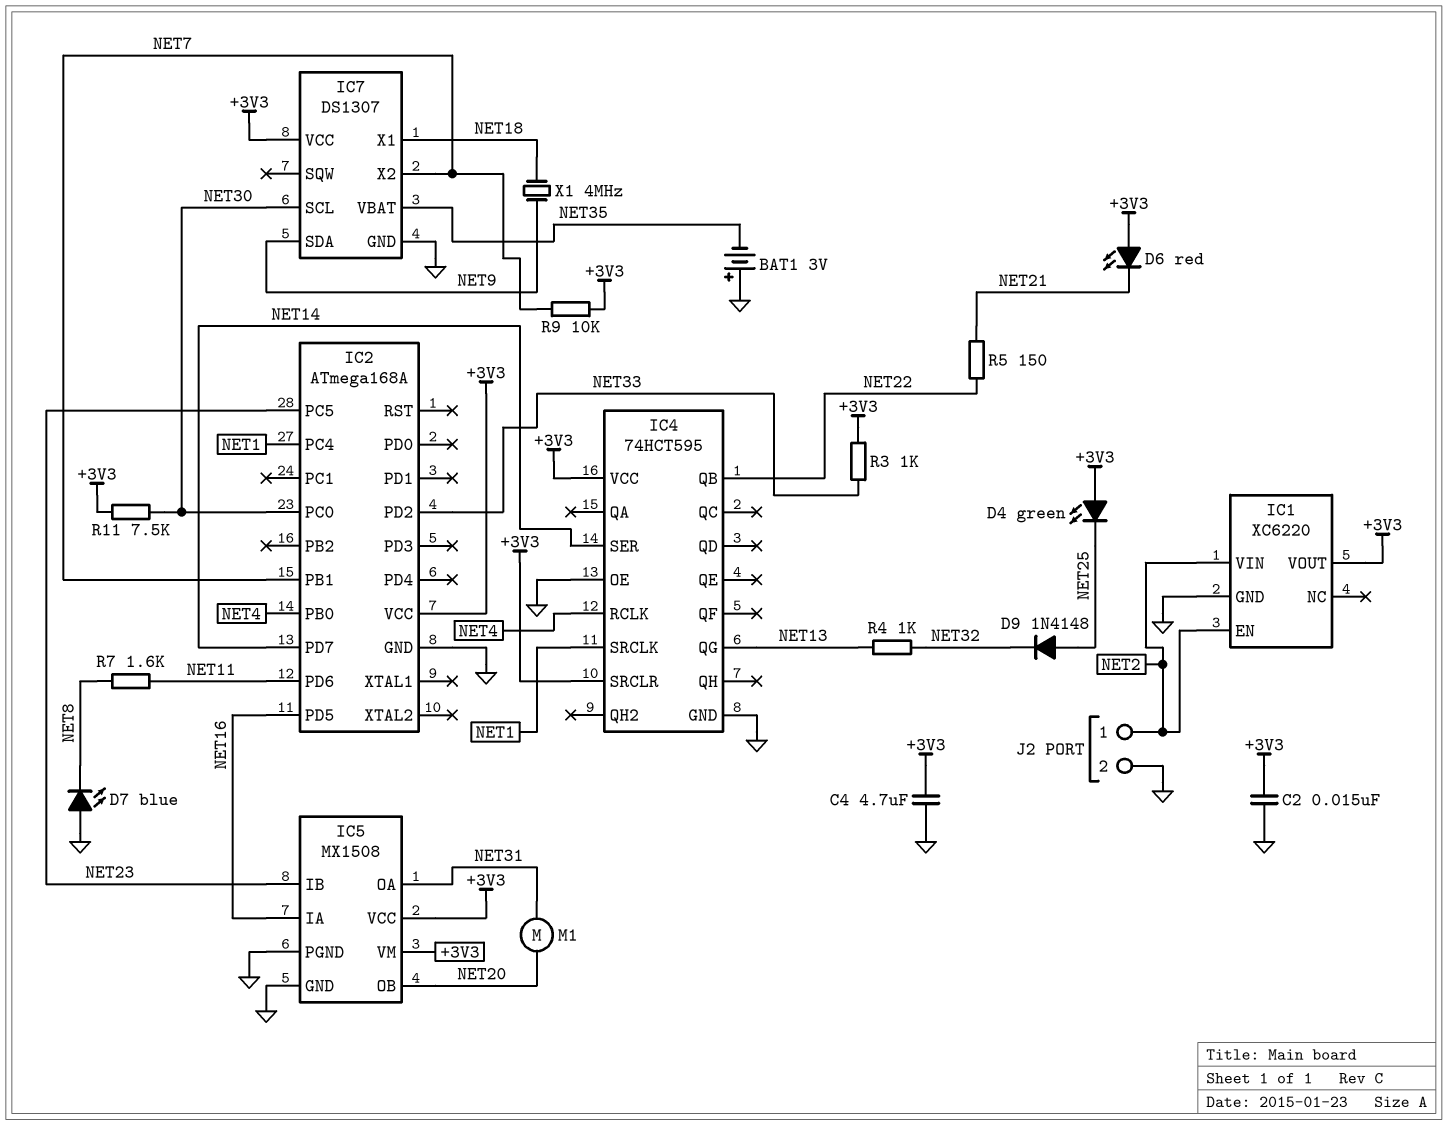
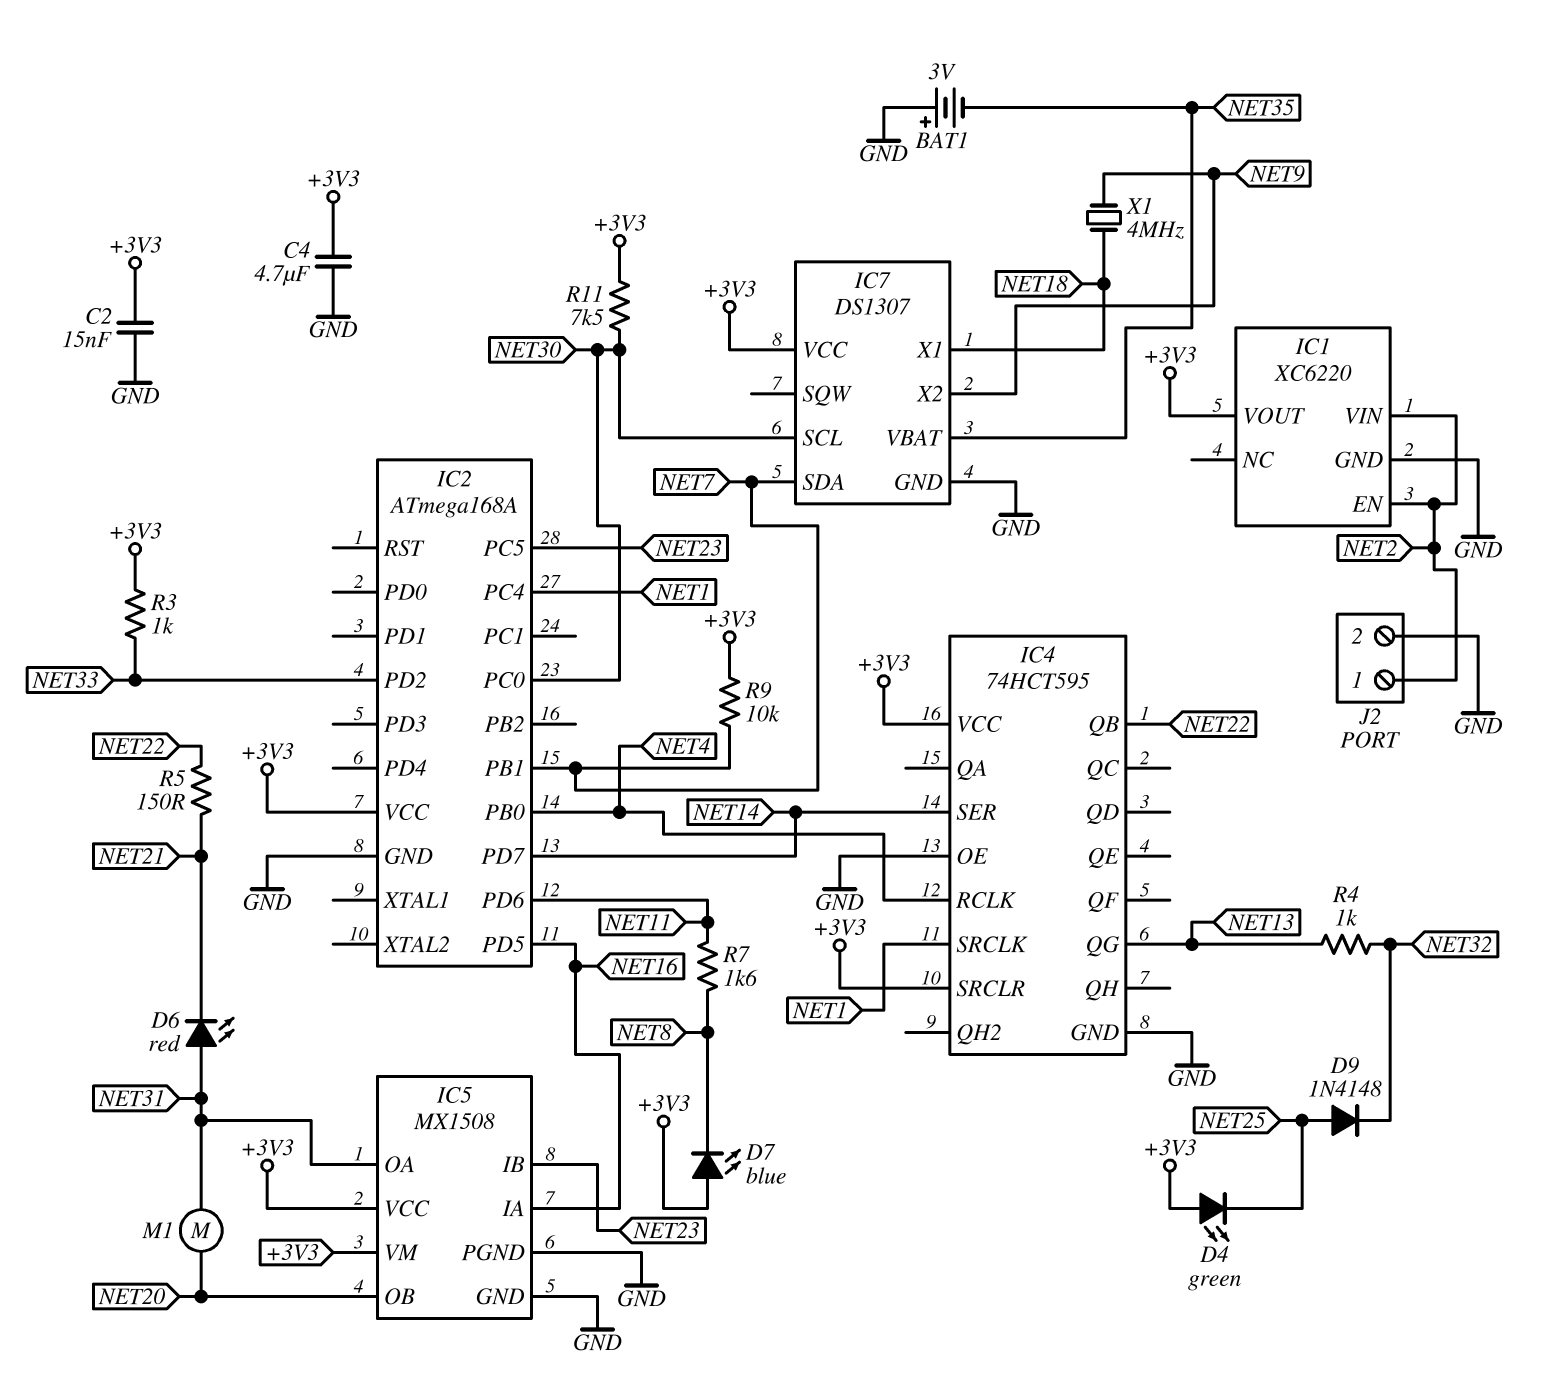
D6: LED red (A +3V3, K NET21) -> LED red (A NET31, K NET21)
D7: LED blue (A GND, K NET8) -> LED blue (A +3V3, K NET8)
IC7 pin SDA: NET9 -> NET7
IC7 pin X2: NET7 -> NET9

